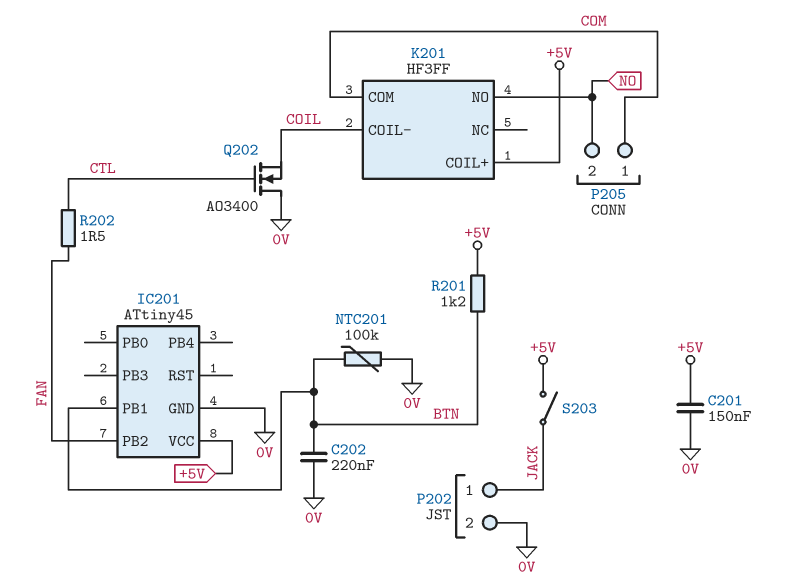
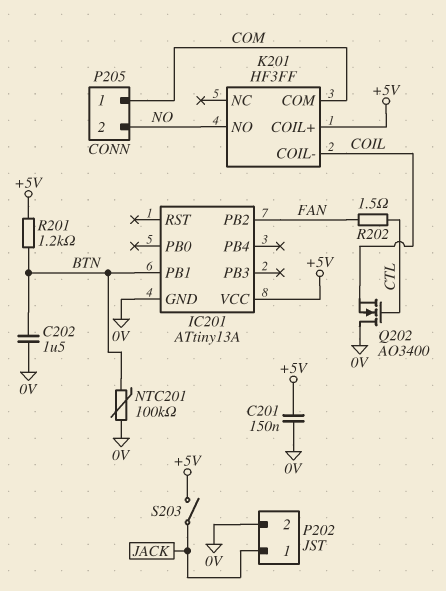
C202: 220nF (0V, BTN) -> 1.5uF (0V, BTN)
IC201: ATtiny45 -> ATtiny13A

